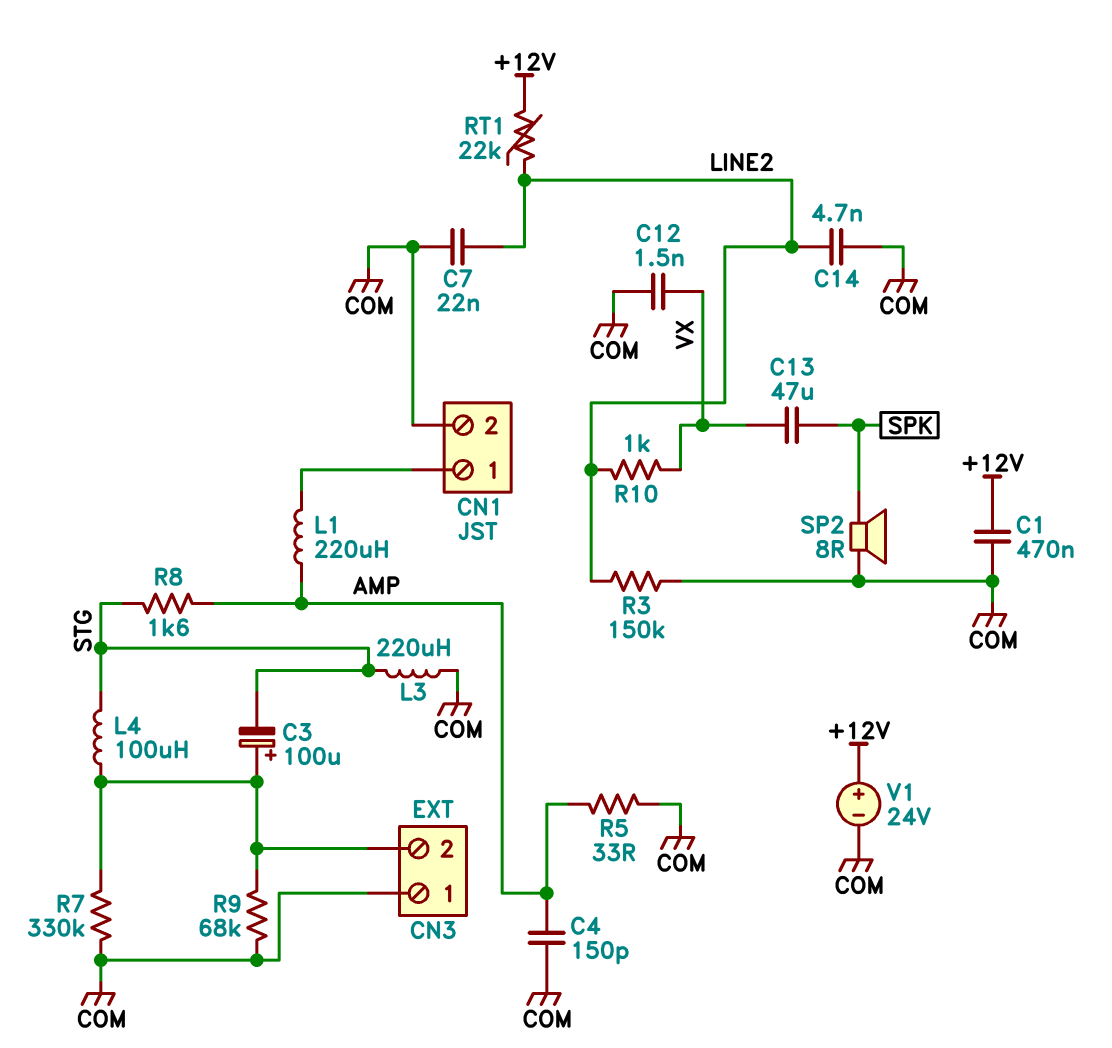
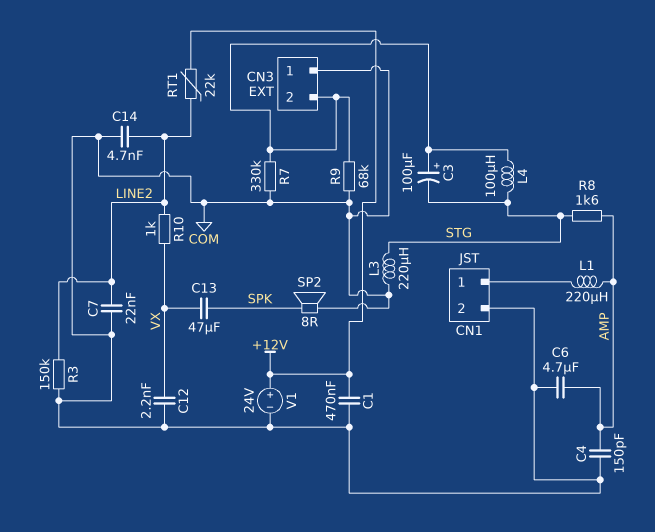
C6: none -> 4.7uF (AMP, COM)
C12: 1.5nF (COM, VX) -> 2.2nF (COM, VX)
R5: 33 (AMP, COM) -> none

